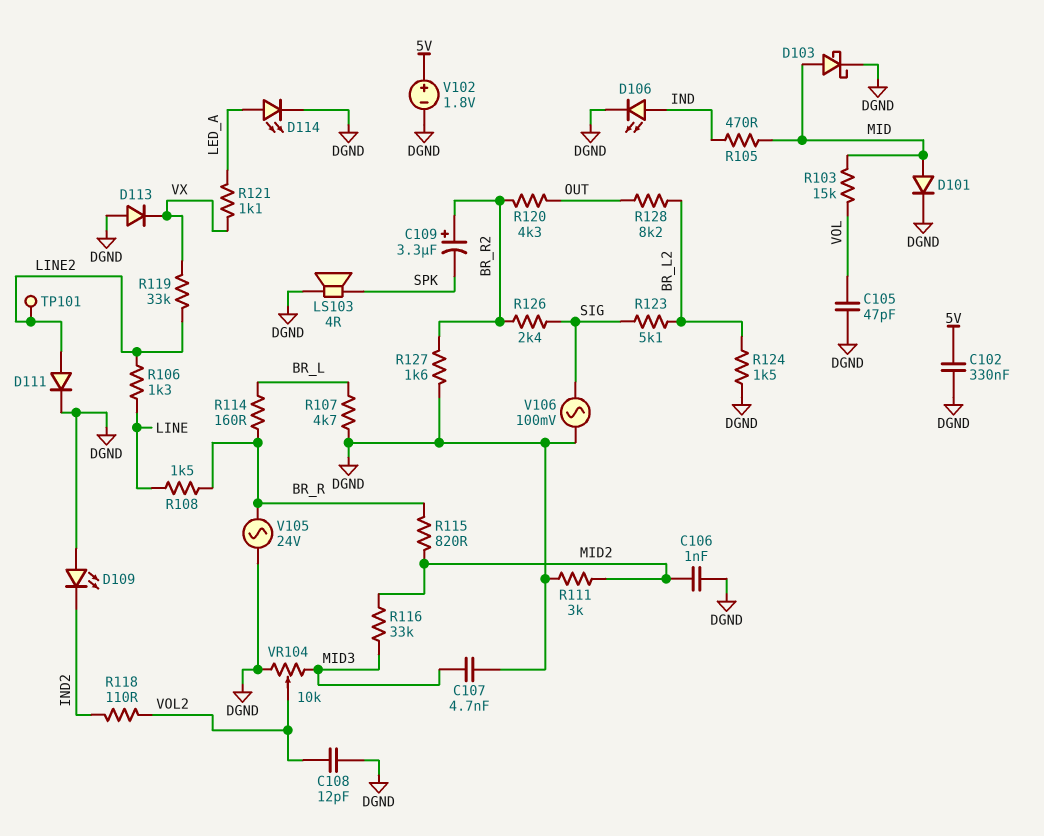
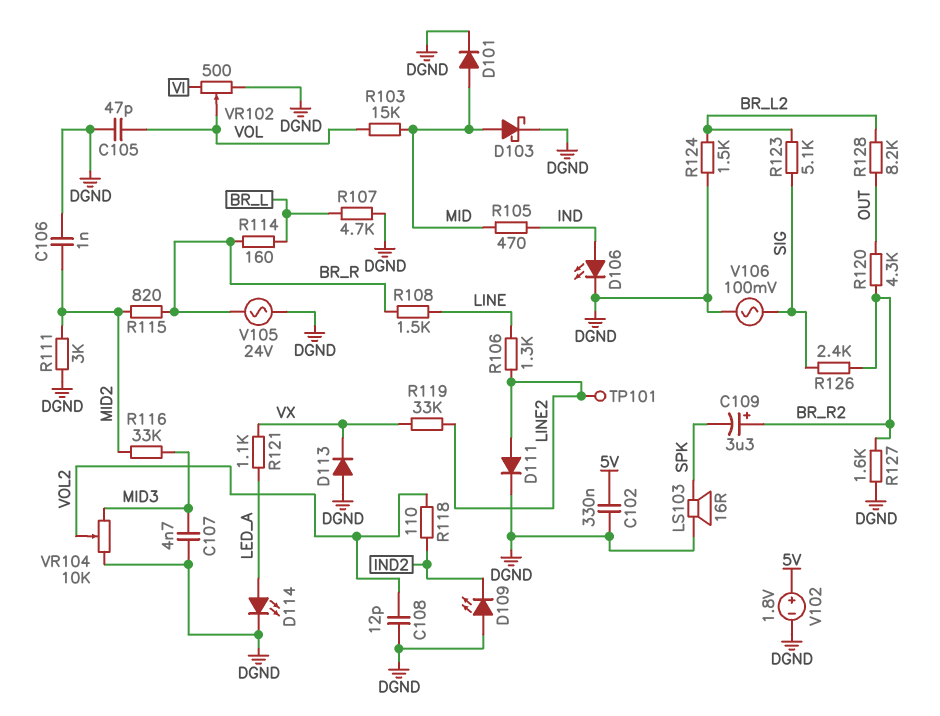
LS103: speaker 4R (DGND, SPK) -> speaker 16R (DGND, SPK)
VR102: none -> 500 (DGND, VI, wiper VOL)

